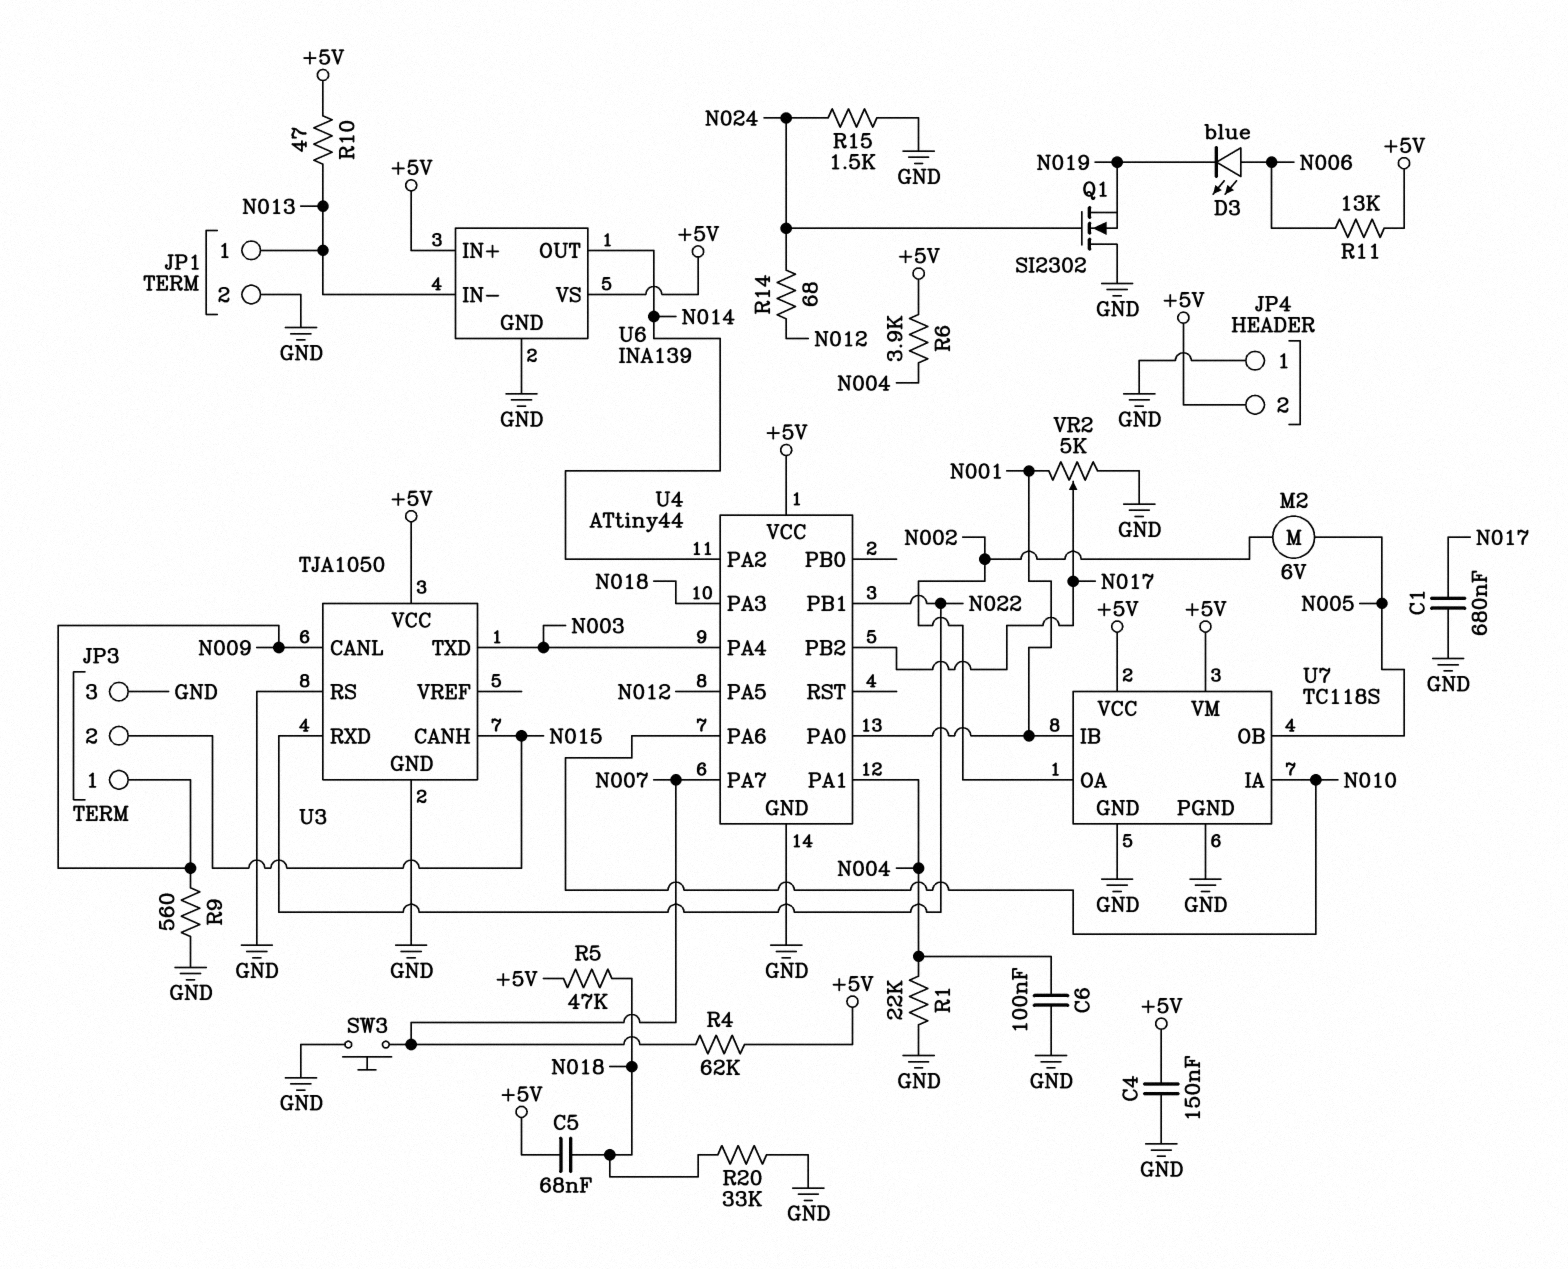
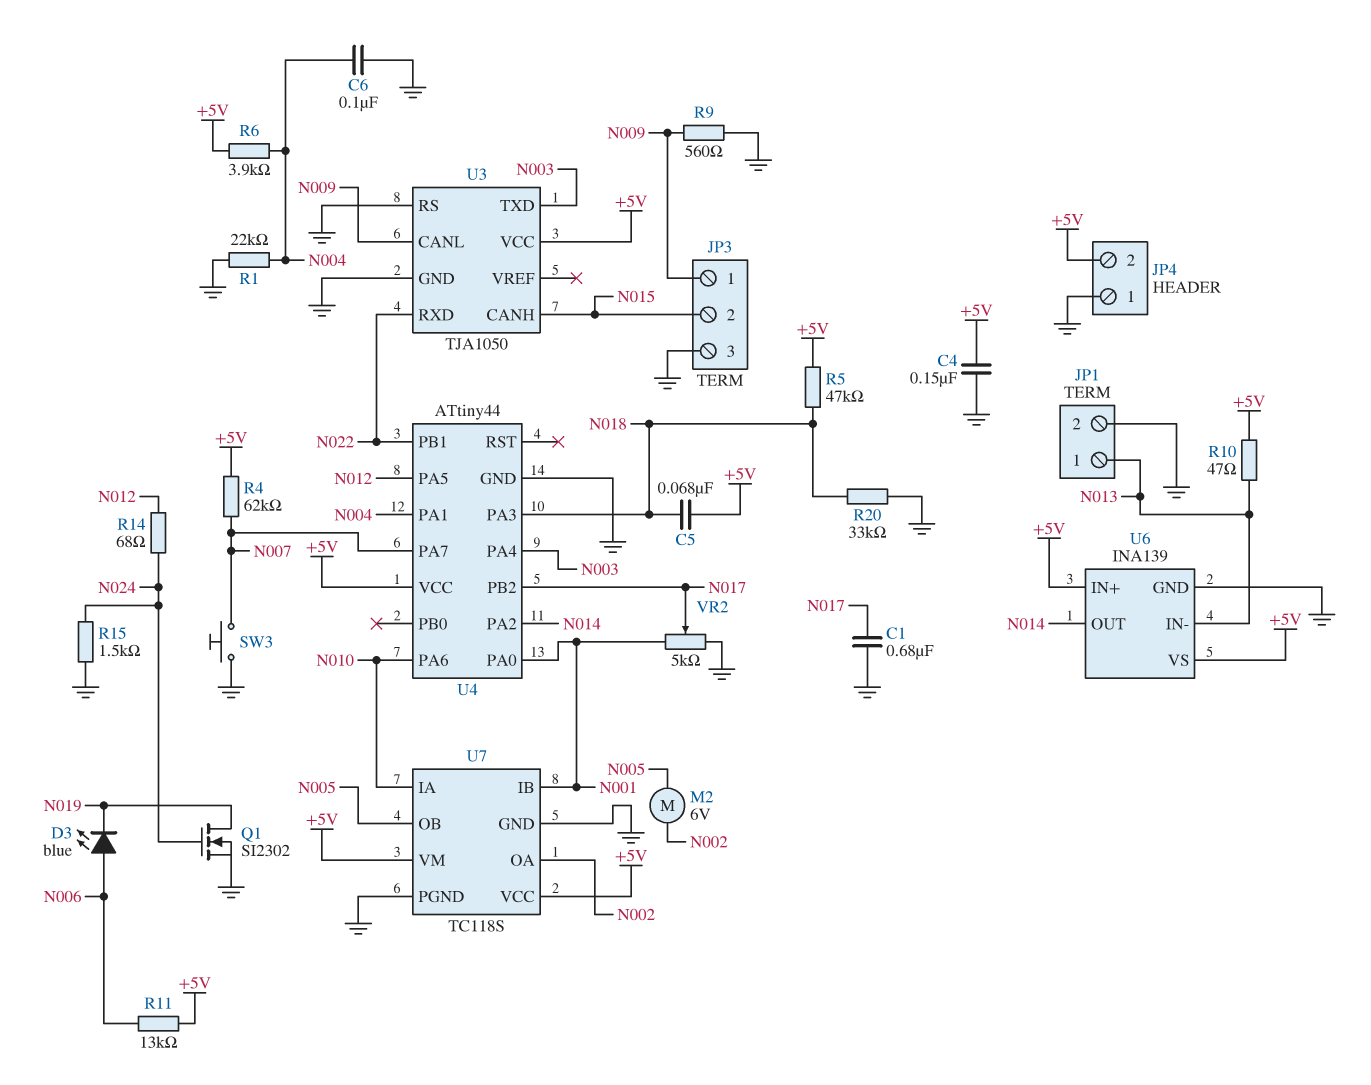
Q1: NMOS SI2302 (G N024, D GND, S N019) -> NMOS SI2302 (G N024, D N019, S GND)

